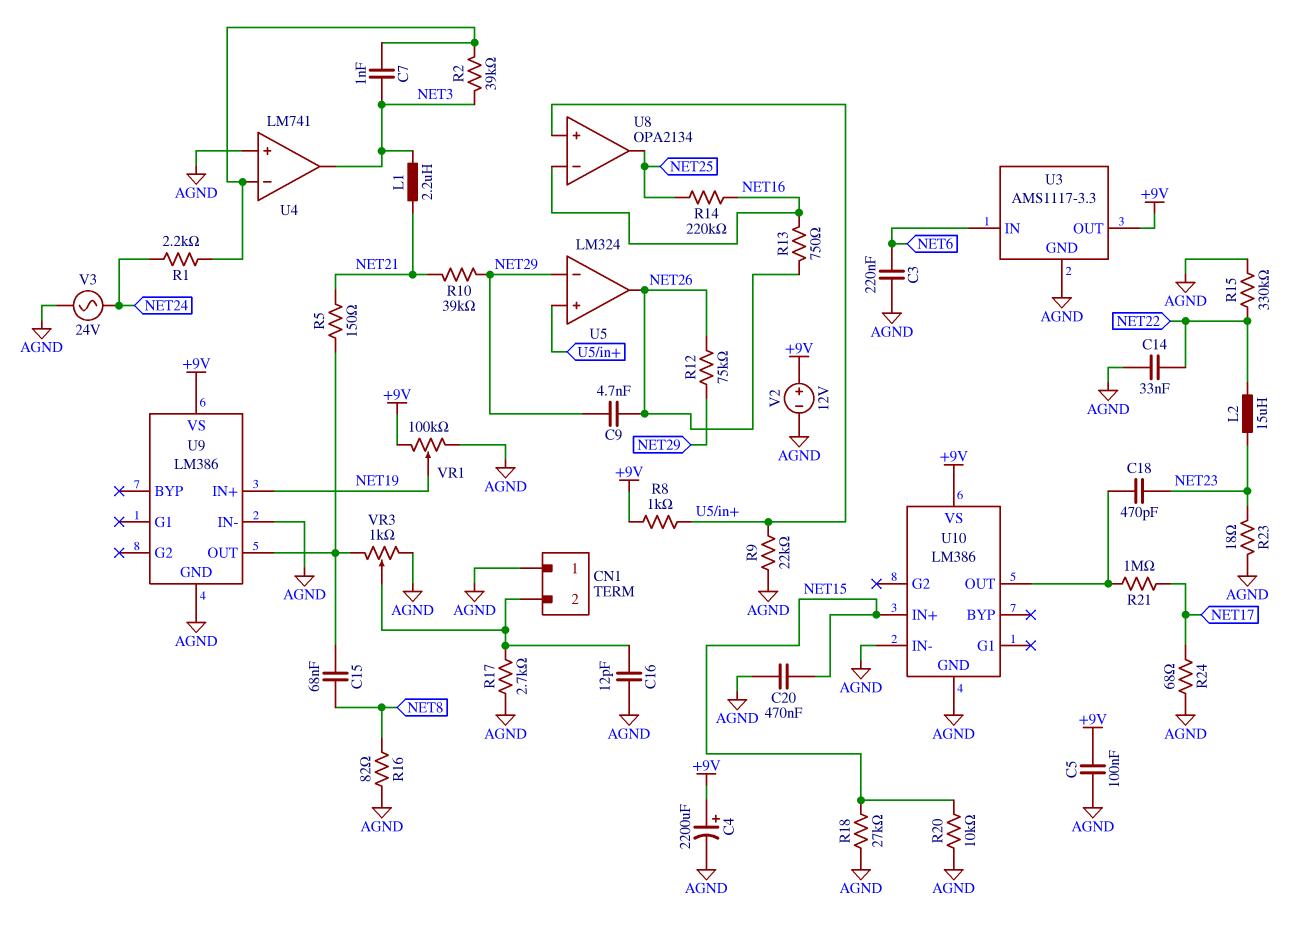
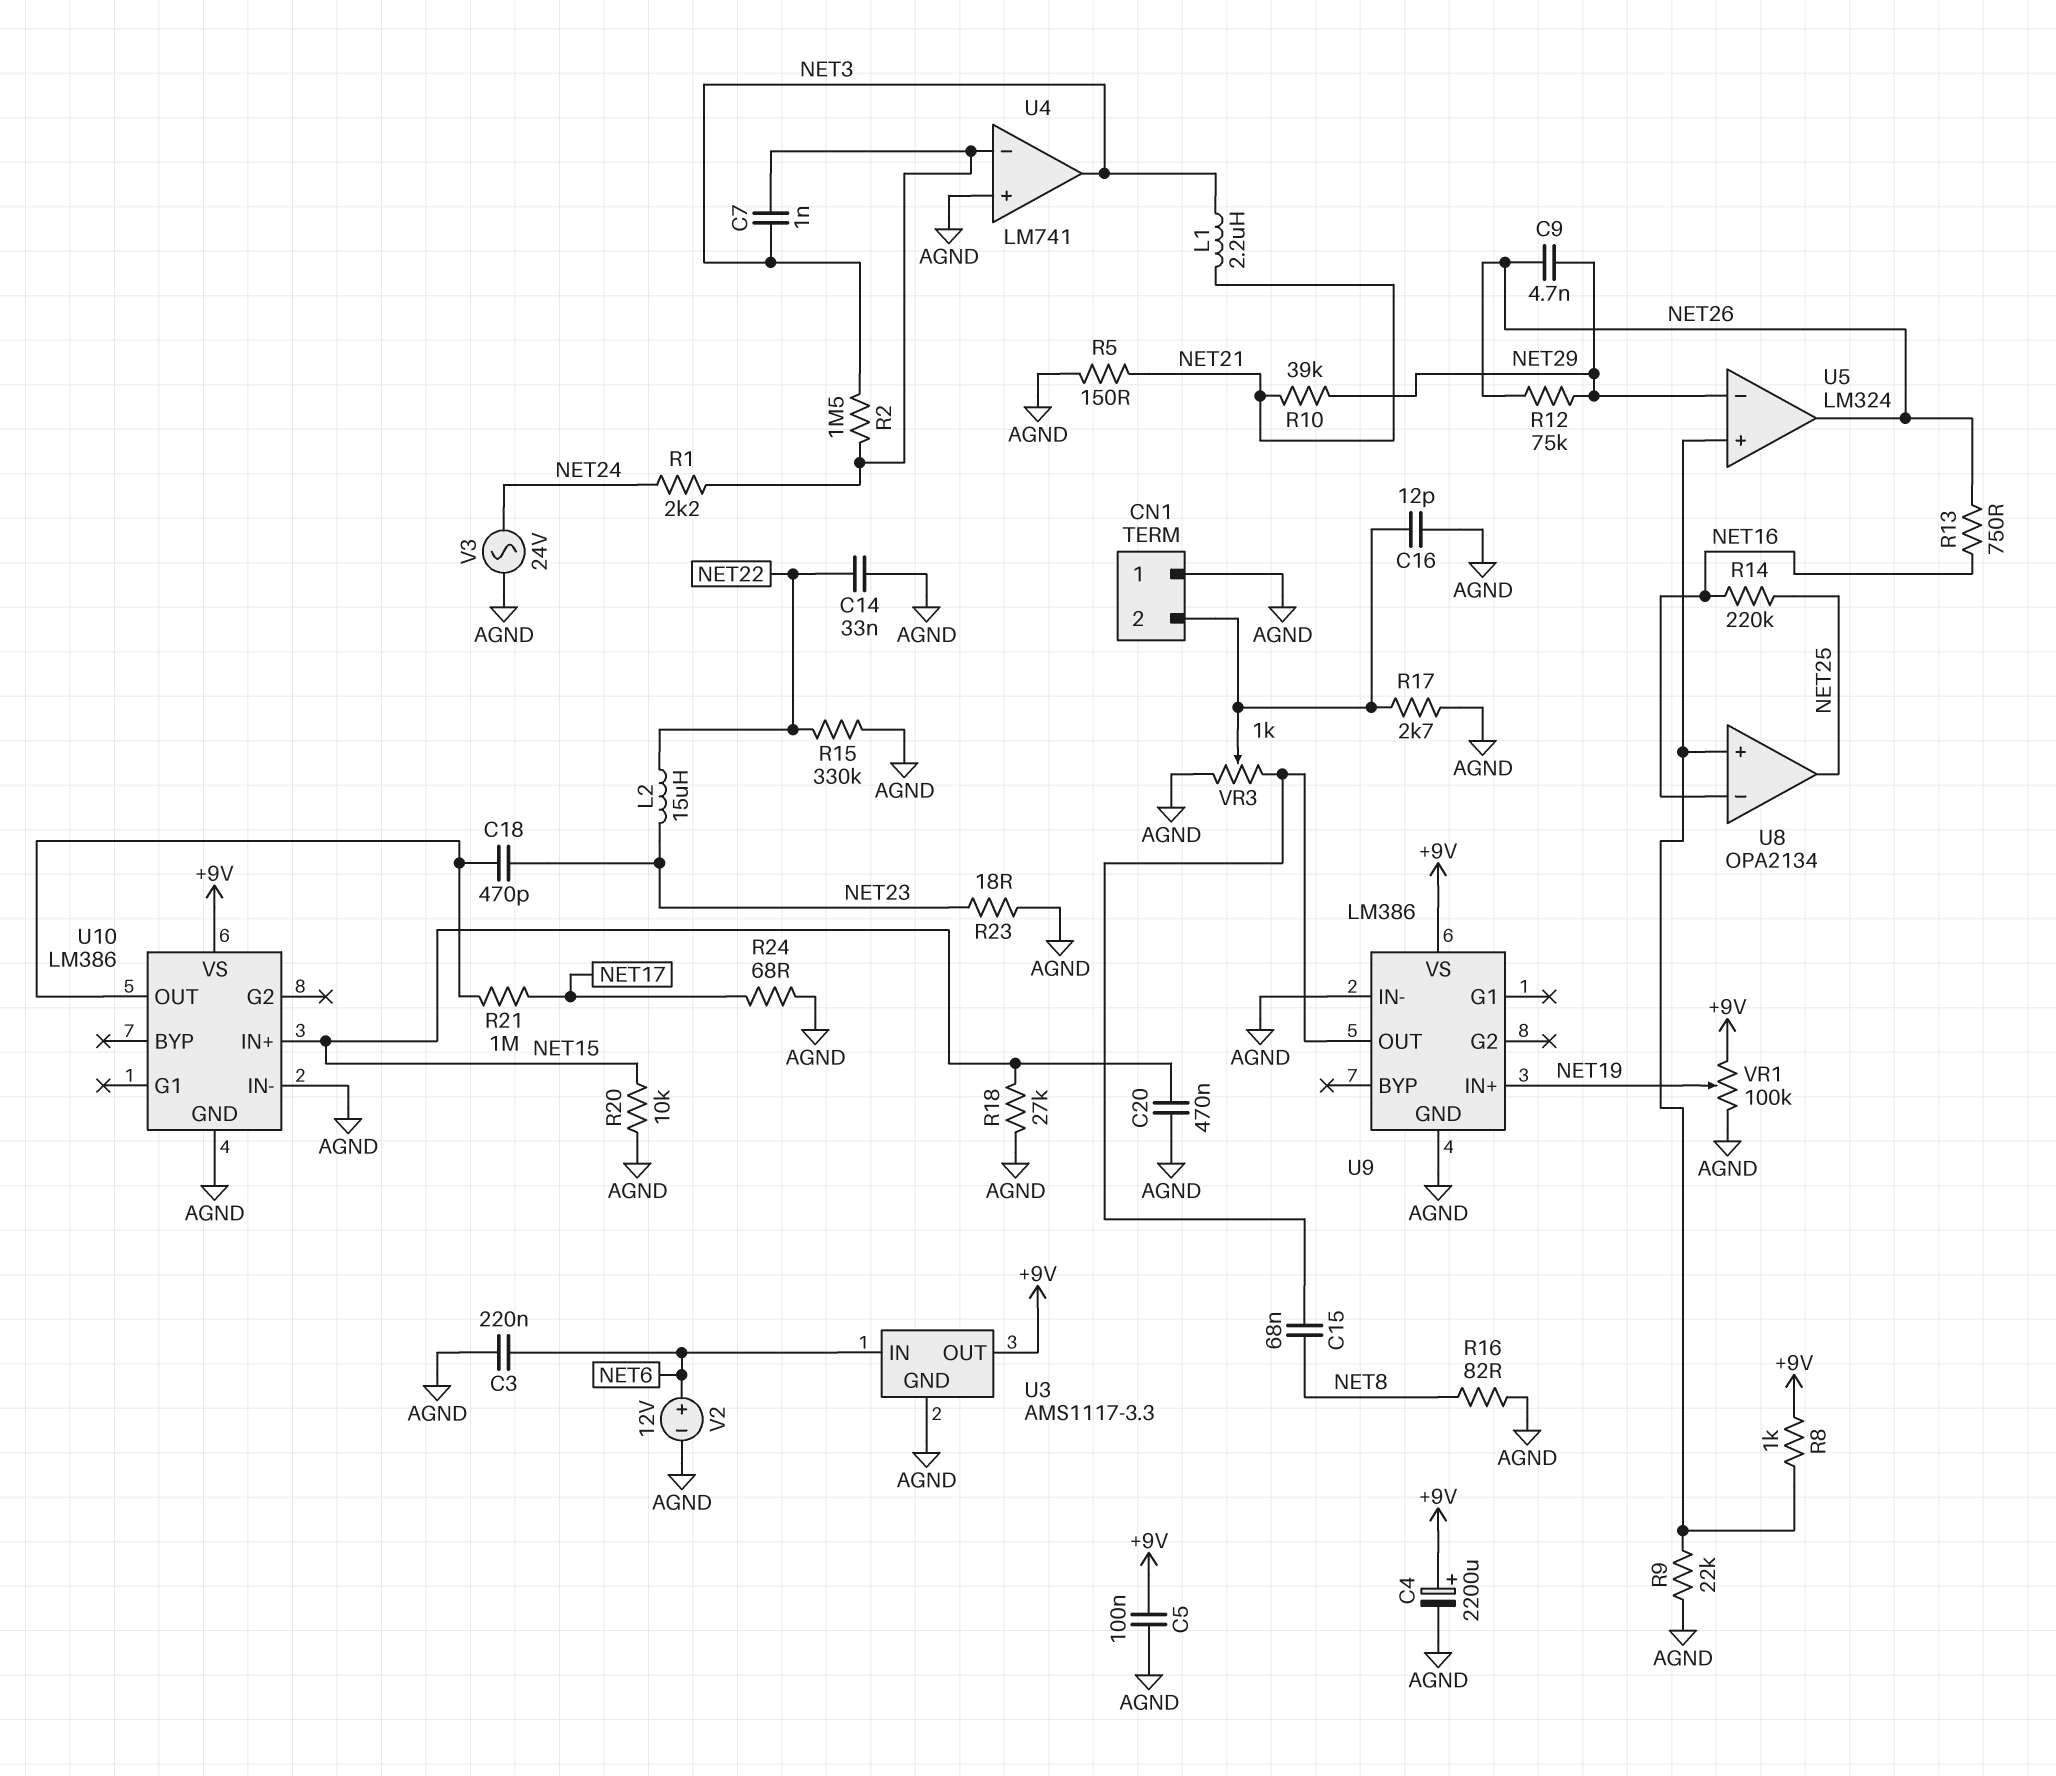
R2: 39k (NET3, U4/in-) -> 1.5M (NET3, U4/in-)
R5: 150 (NET21, U9/OUT) -> 150 (AGND, NET21)
V2: 12V (plus +9V, minus AGND) -> 12V (plus NET6, minus AGND)

